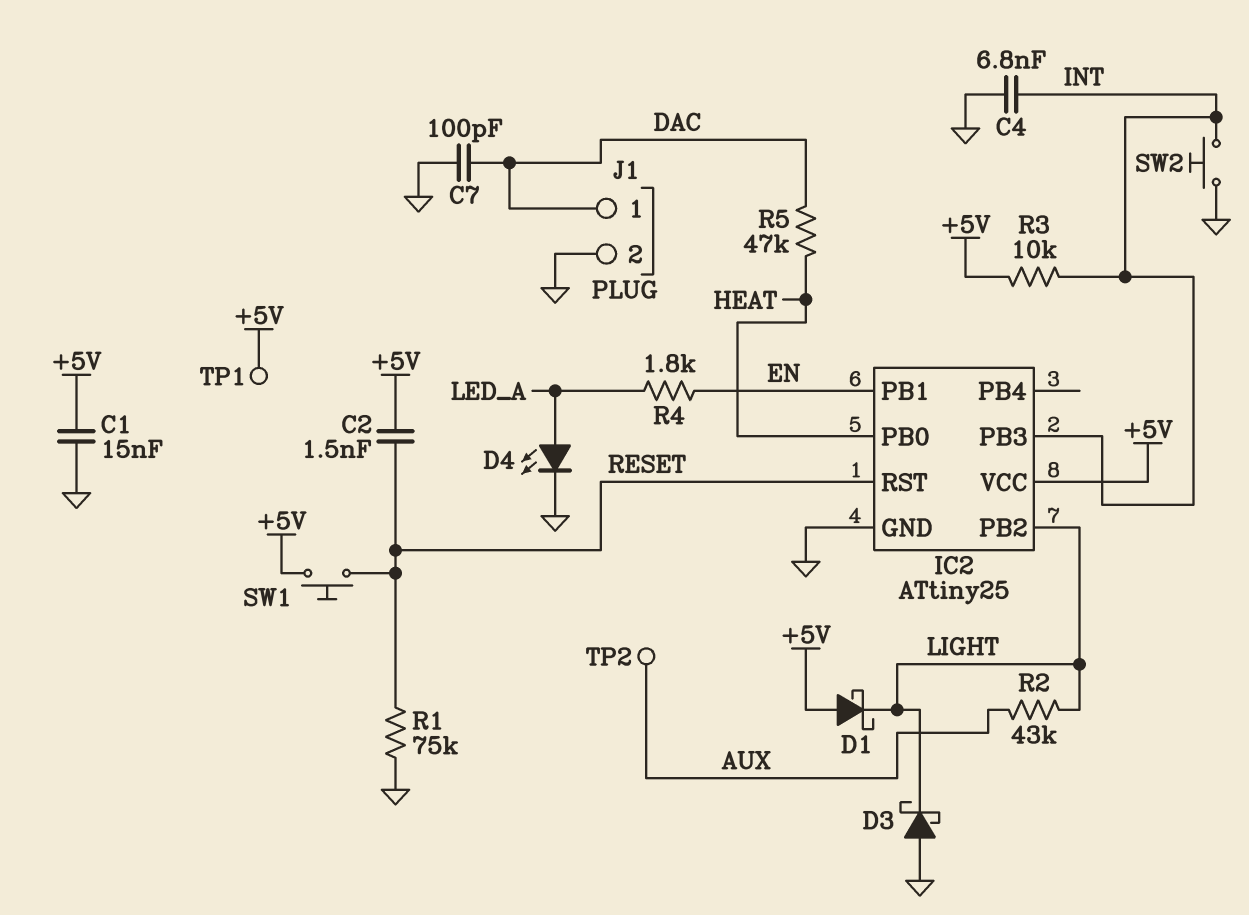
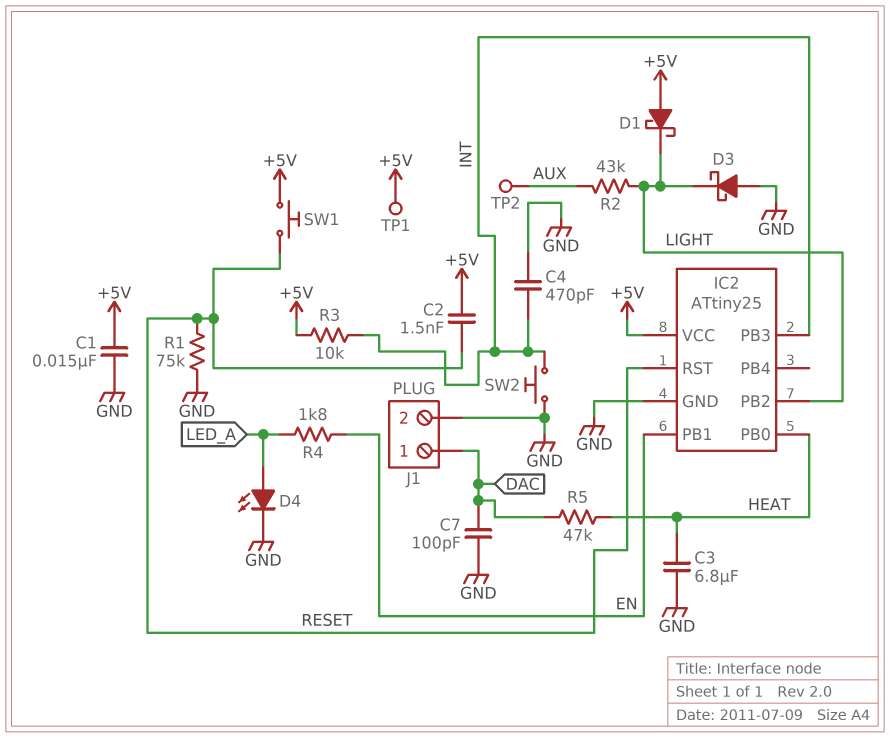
C3: none -> 6.8uF (GND, HEAT)
C4: 6.8nF (GND, INT) -> 470pF (GND, INT)

